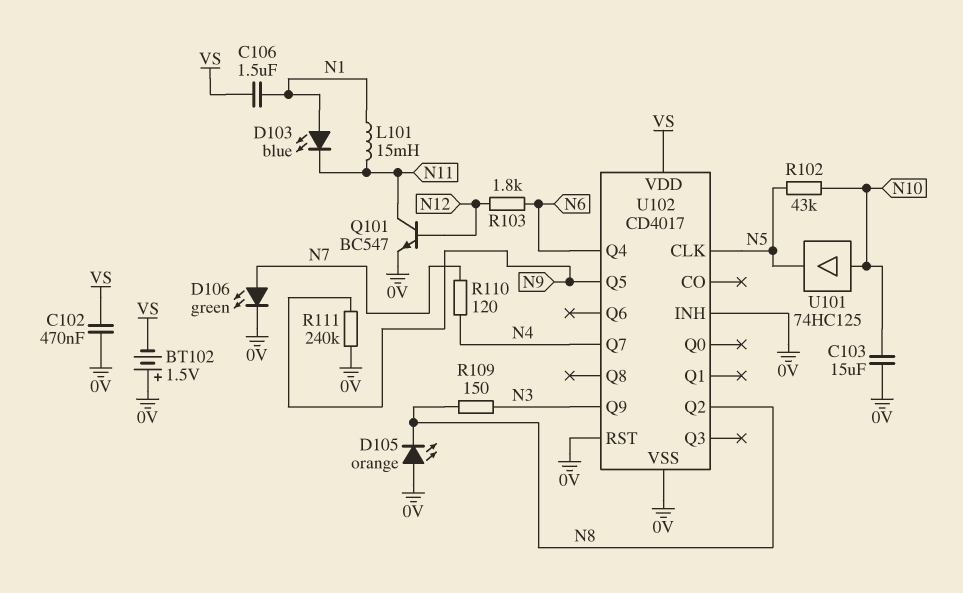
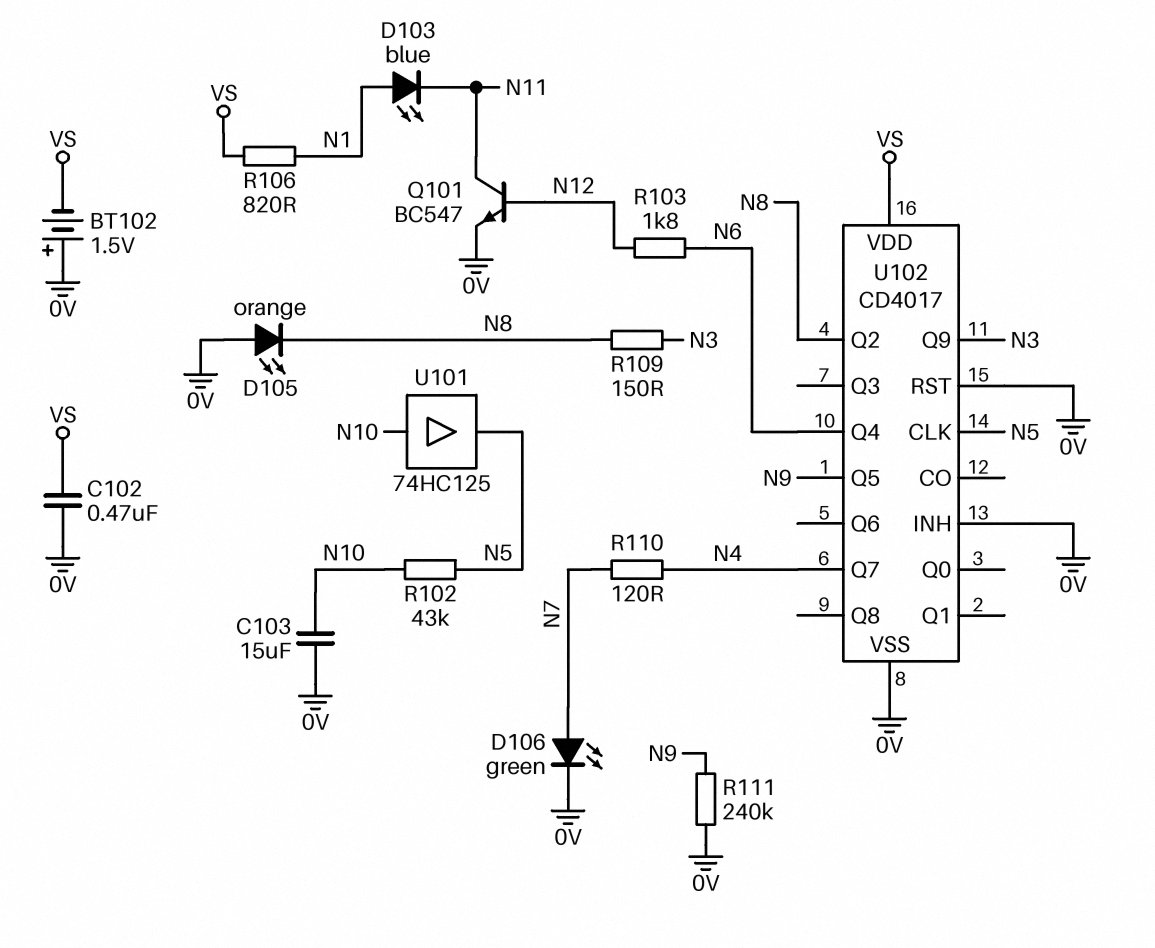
C106: 1.5uF (N1, VS) -> none
L101: 15mH (N1, N11) -> none
R106: none -> 820 (N1, VS)

